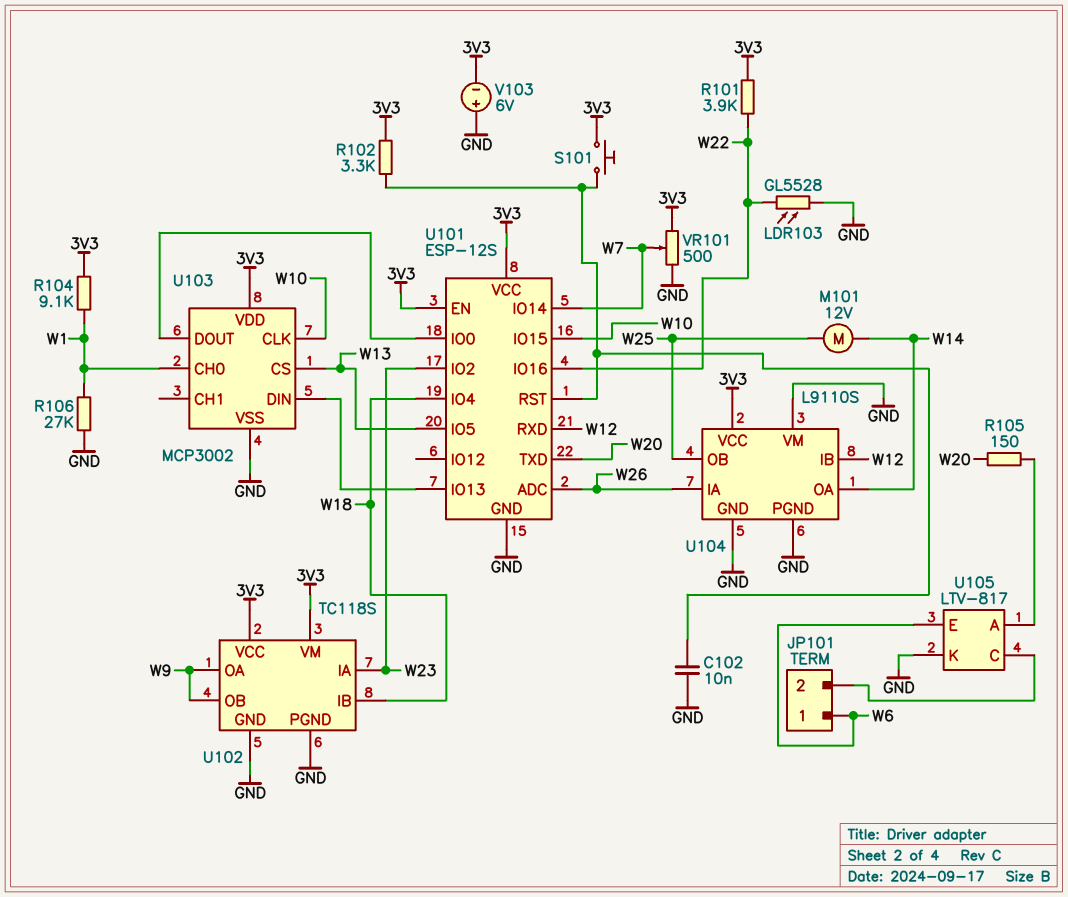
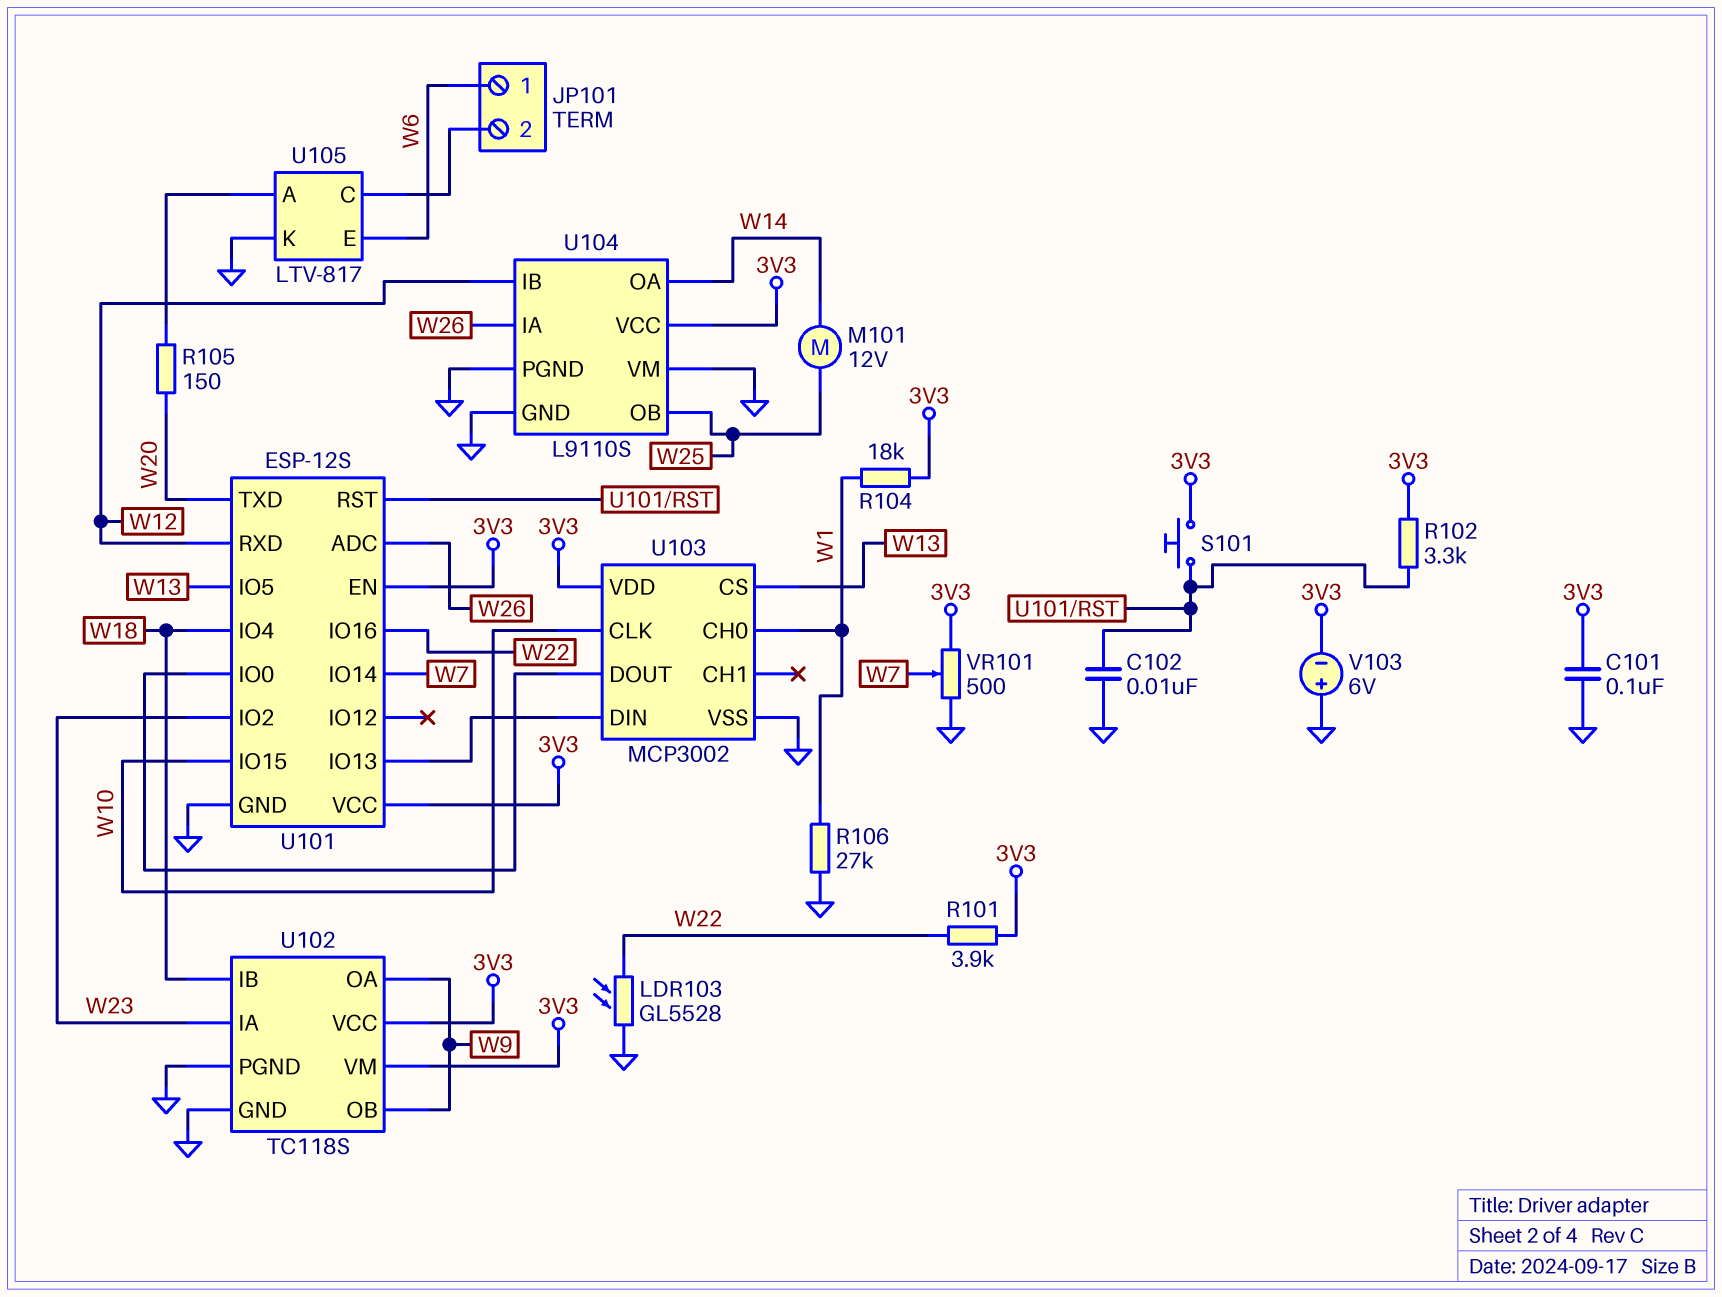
C101: none -> 100nF (3V3, GND)
R104: 9.1k (3V3, W1) -> 18k (3V3, W1)

